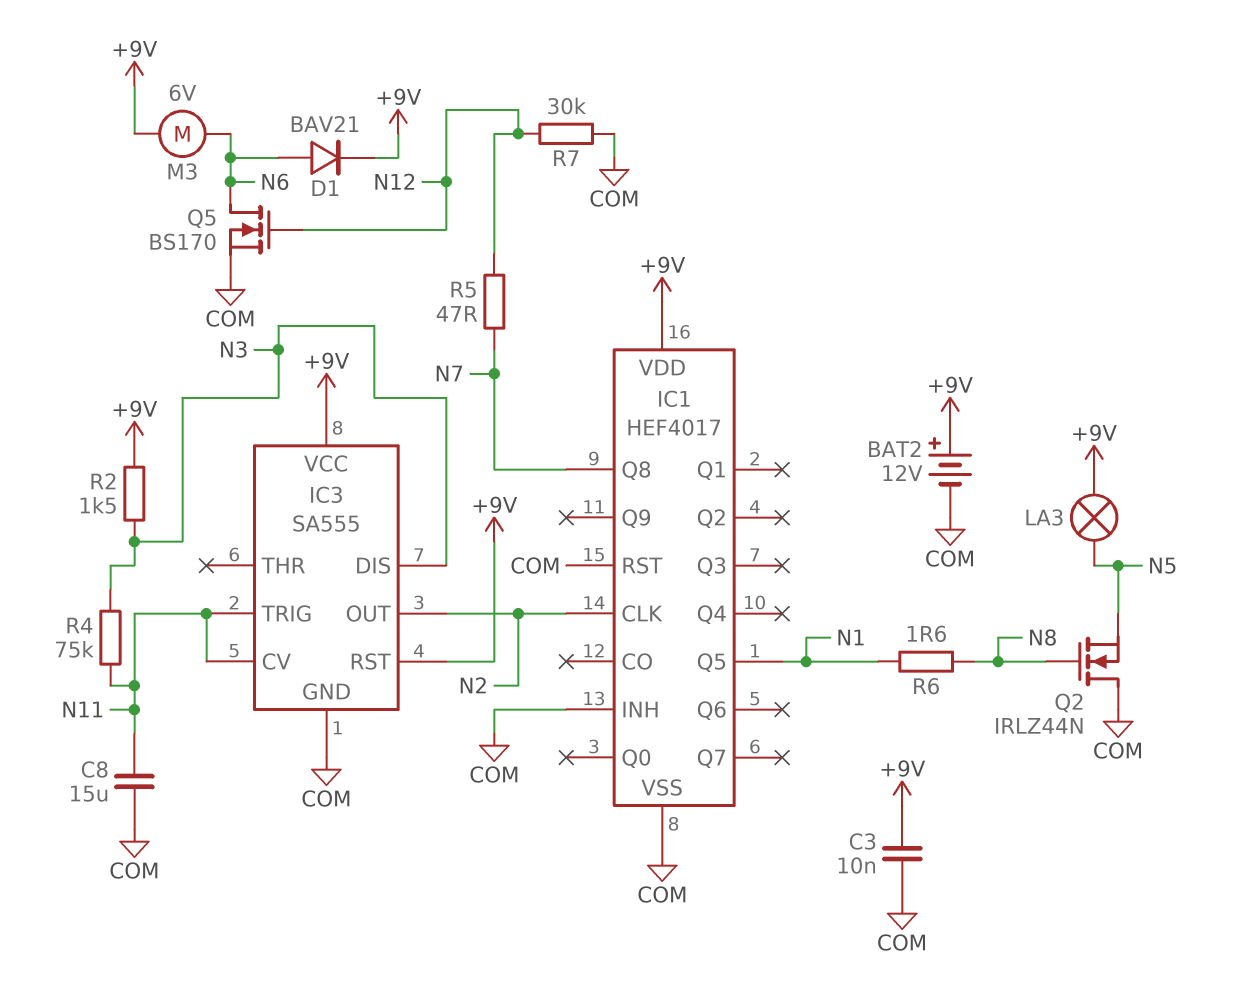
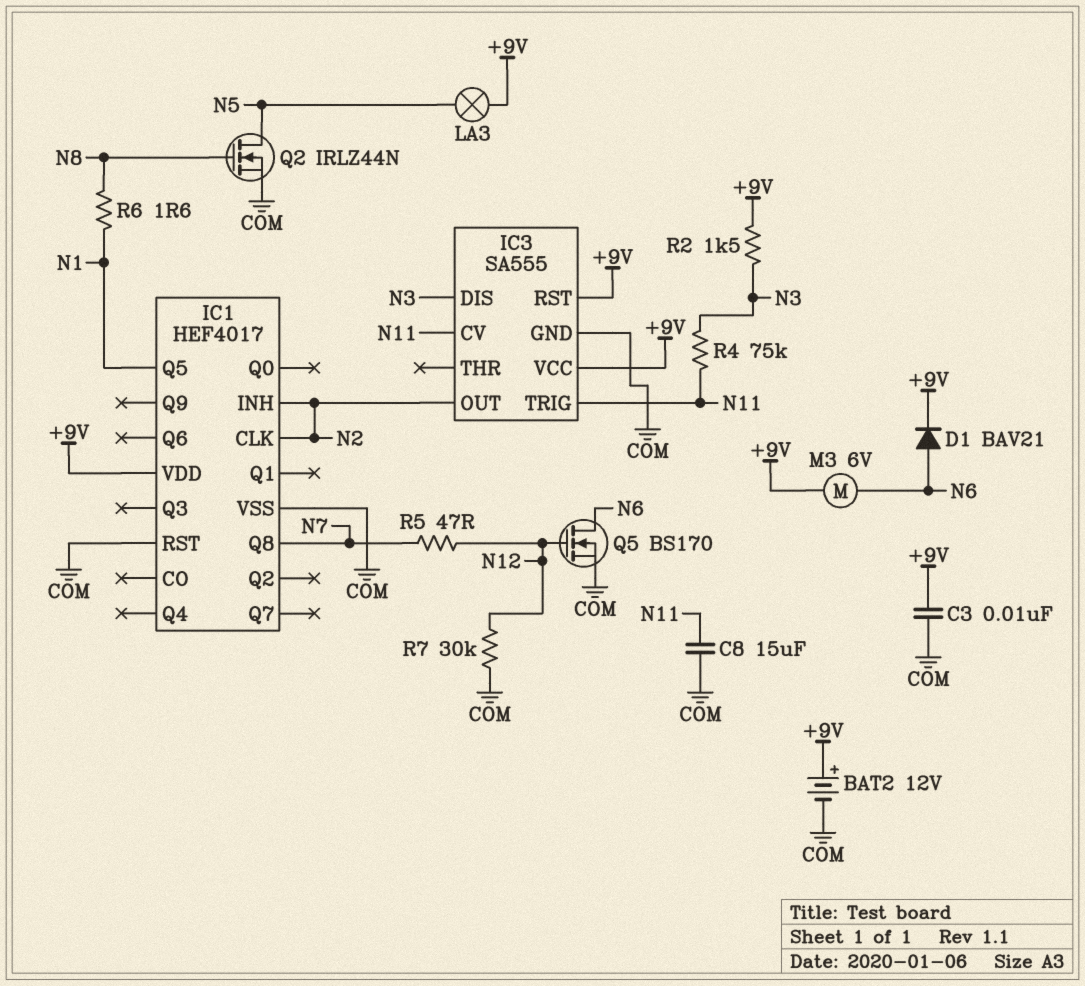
IC1 pin INH: COM -> N2
Q2: NMOS IRLZ44N (G N8, D COM, S N5) -> NMOS IRLZ44N (G N8, D N5, S COM)

